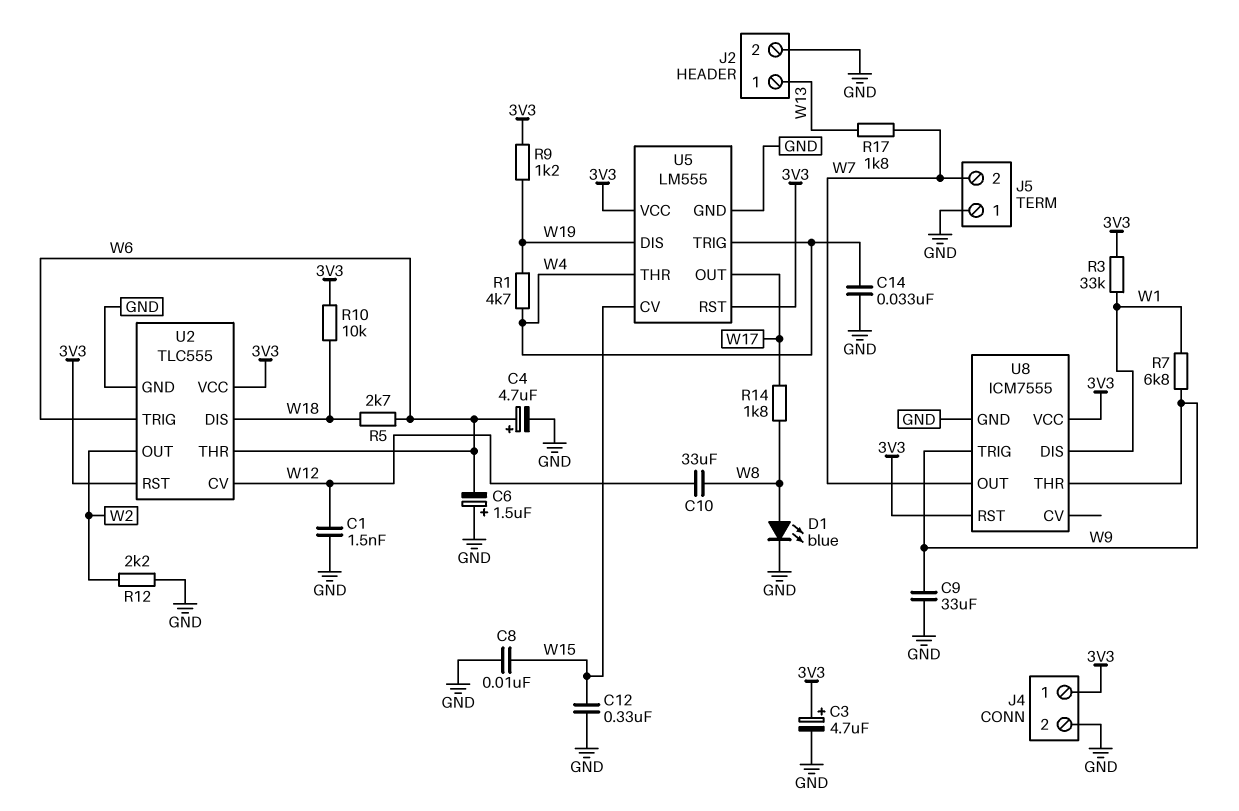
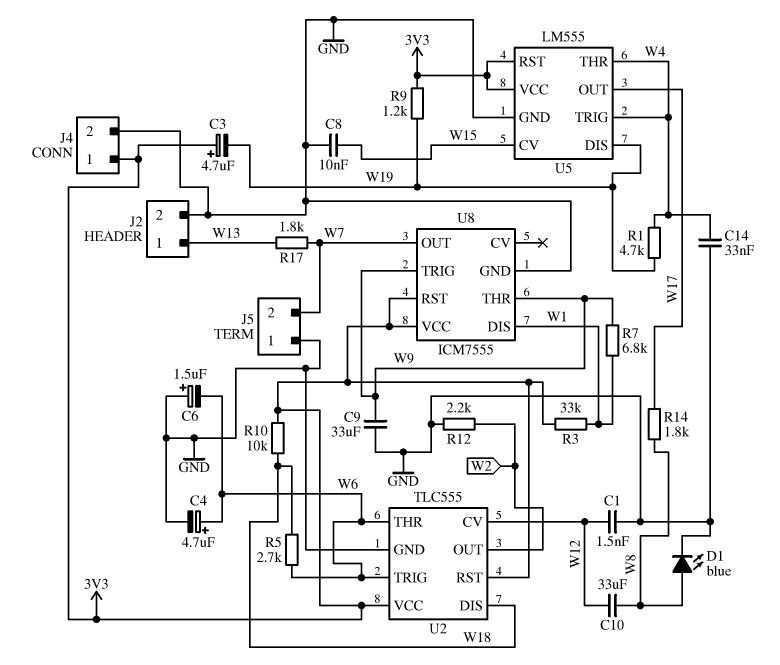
C3: 4.7uF (plus 3V3, minus GND) -> 4.7uF (plus 3V3, minus W19)
C12: 330nF (GND, W15) -> none

